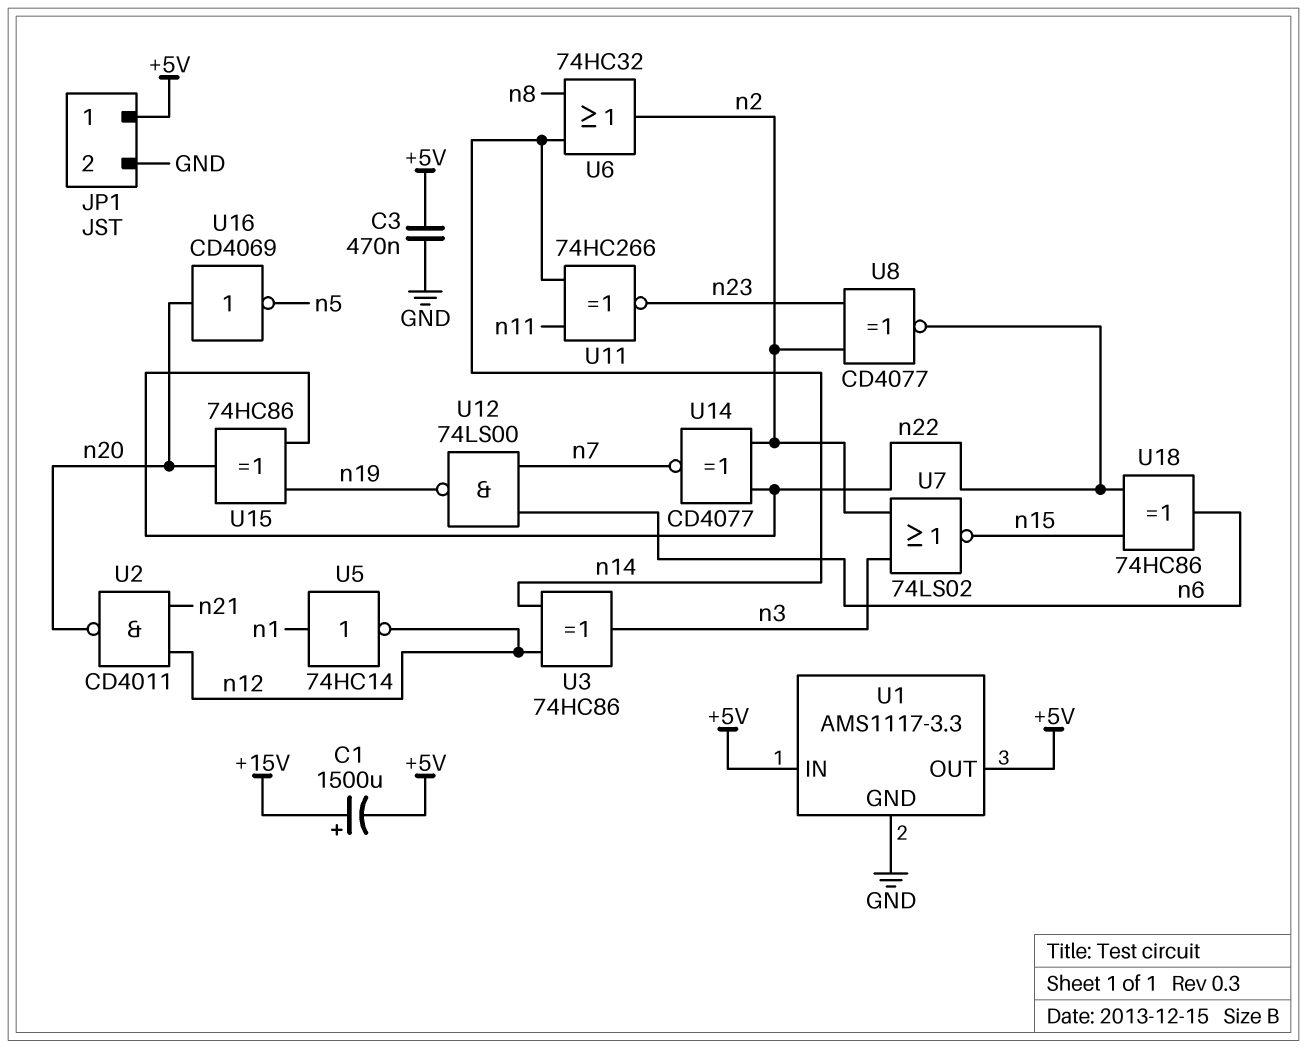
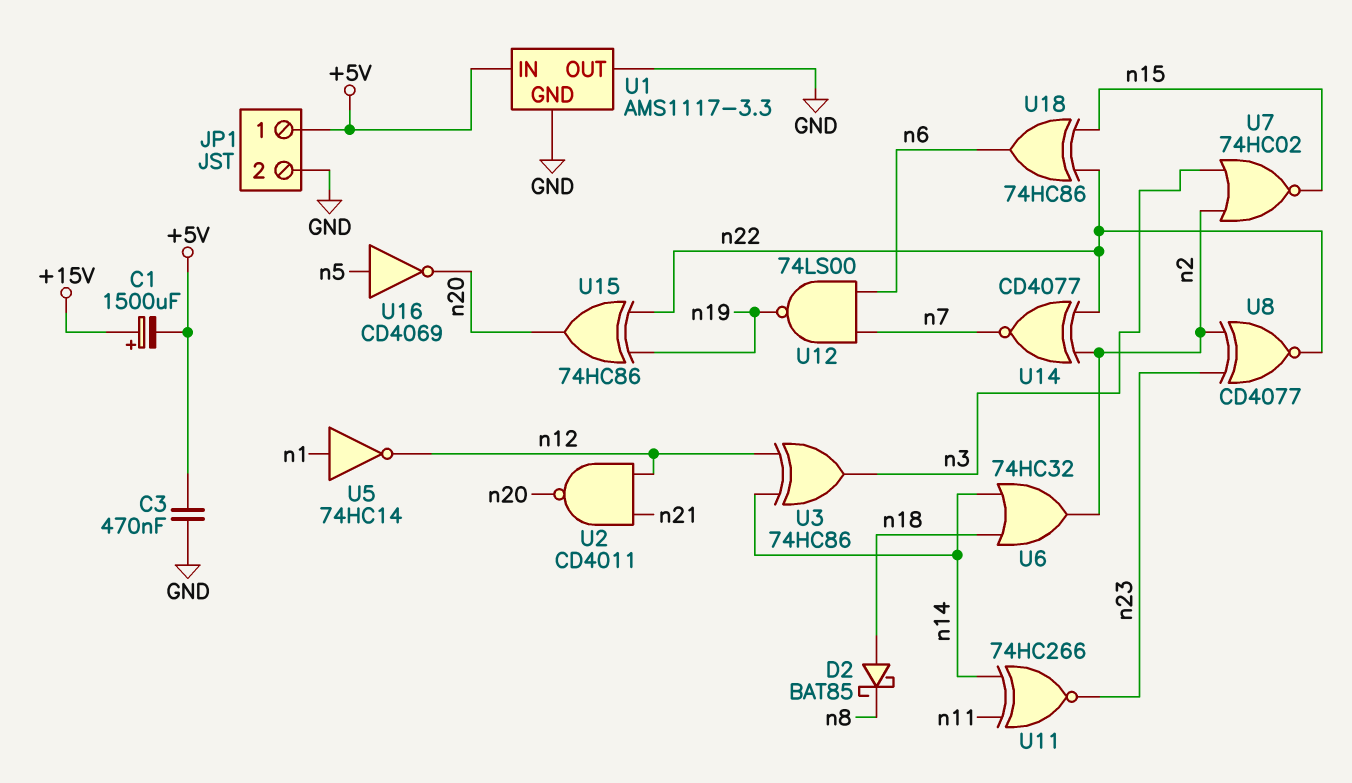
D2: none -> schottky BAT85 (A n18, K n8)
U1 pin OUT: +5V -> GND
U6: OR 74HC32 (in n8, in n14, out n2) -> OR 74HC32 (in n14, in n18, out n2)
U7: NOR 74LS02 (in n2, in n3, out n15) -> NOR 74HC02 (in n2, in n3, out n15)
U16: NOT CD4069 (in n20, out n5) -> NOT CD4069 (in n5, out n20)

